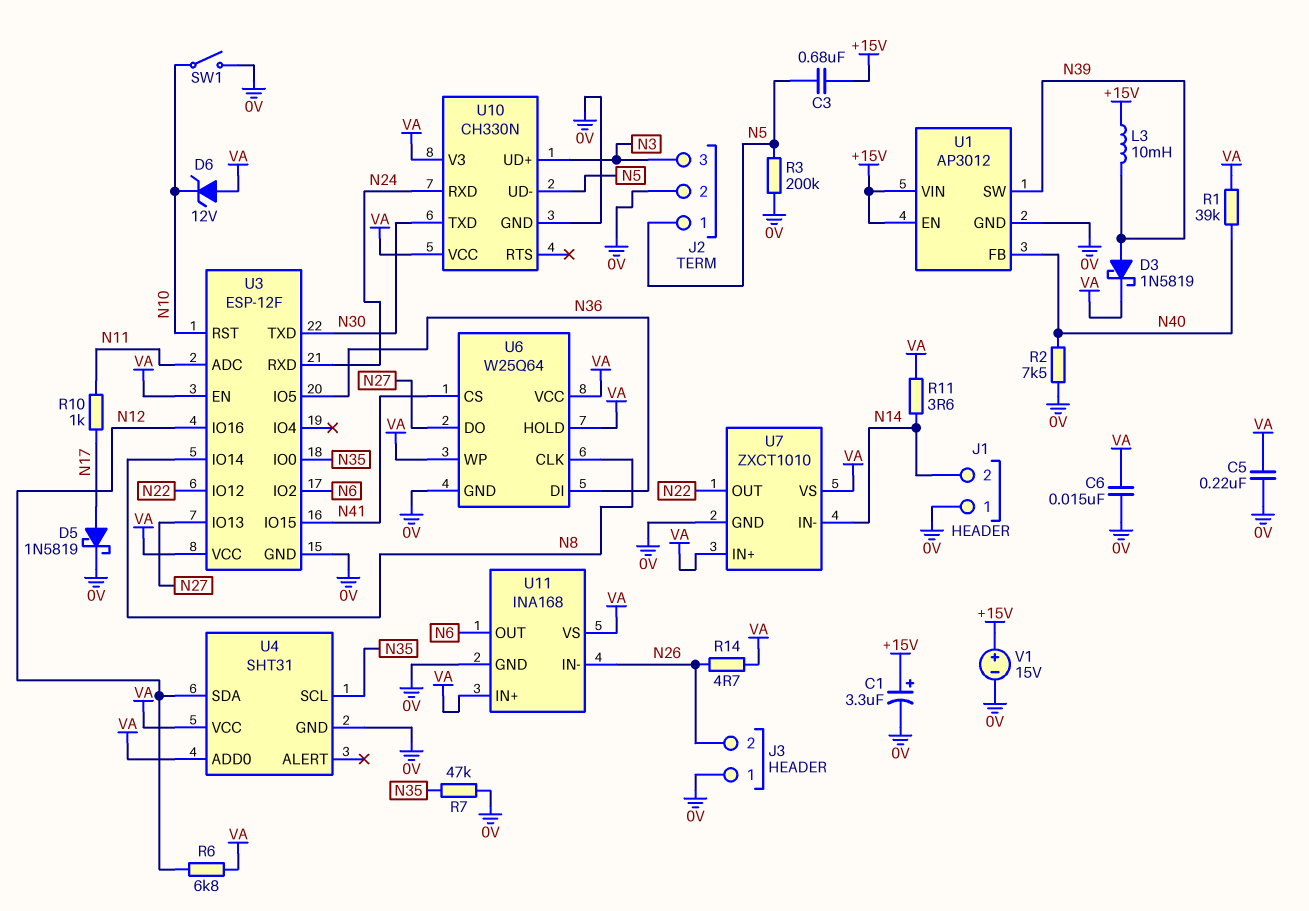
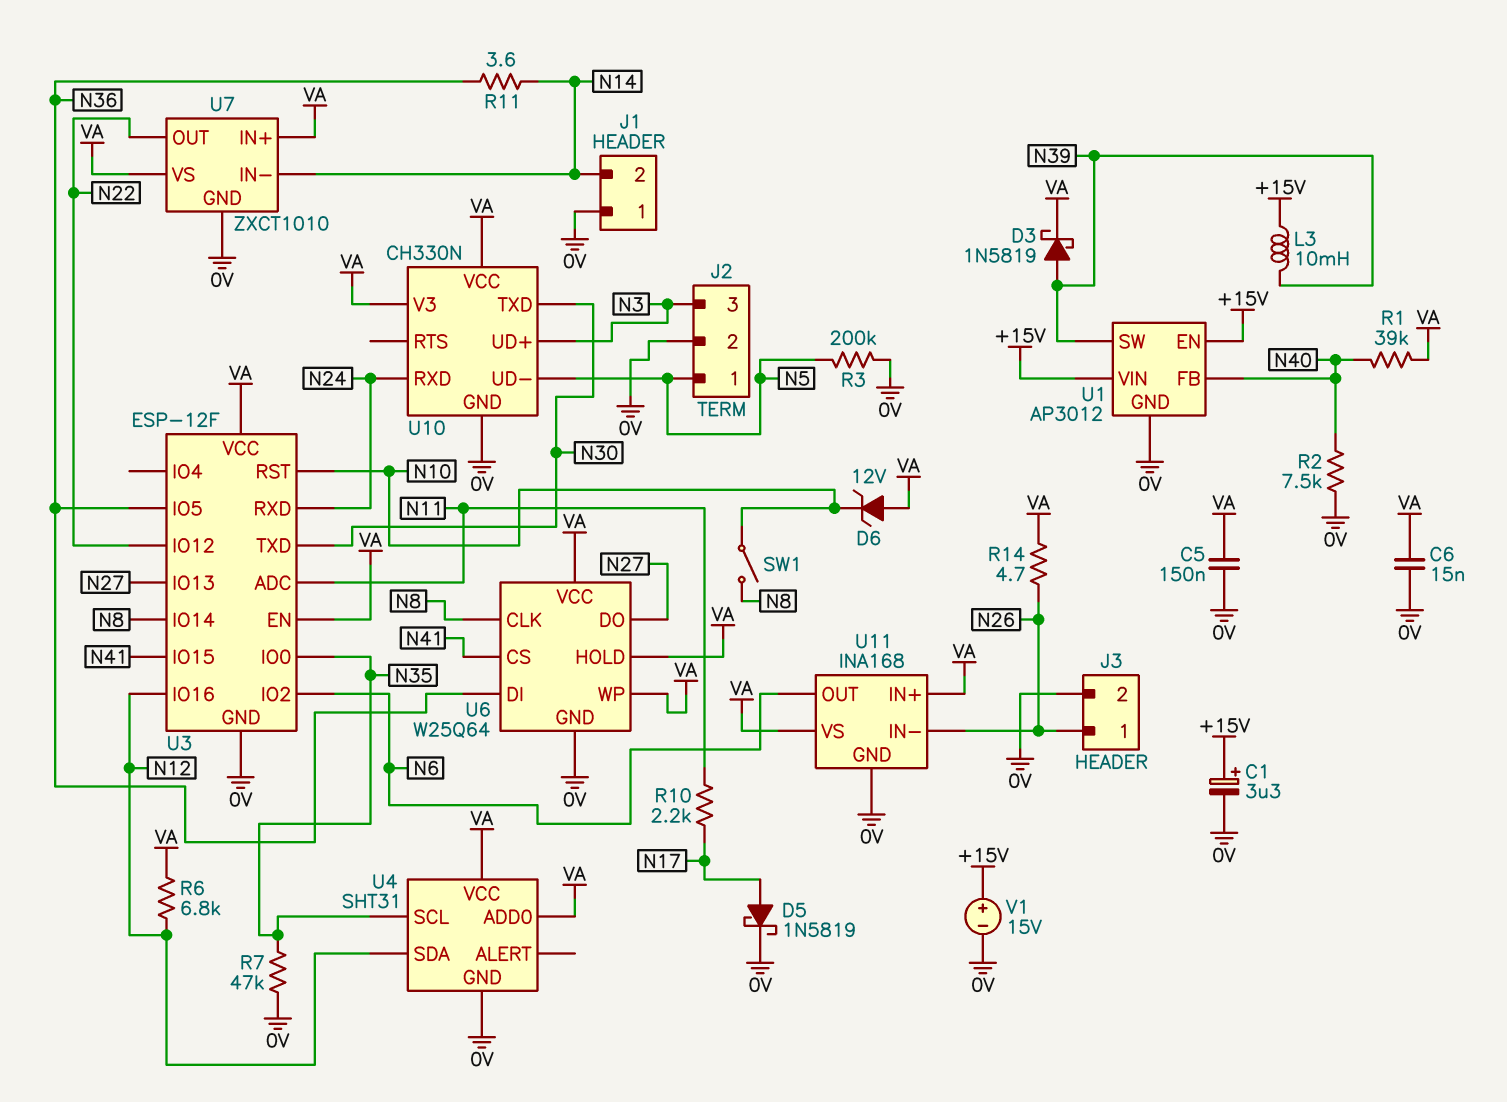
C3: 680nF (+15V, N5) -> none
C5: 220nF (0V, VA) -> 150nF (0V, VA)
J3 pin 1: 0V -> N26
J3 pin 2: N26 -> 0V
R10: 1k (N11, N17) -> 2.2k (N11, N17)
R11: 3.6 (N14, VA) -> 3.6 (N14, N36)
SW1: switch (0V, N10) -> switch (N8, N10)

